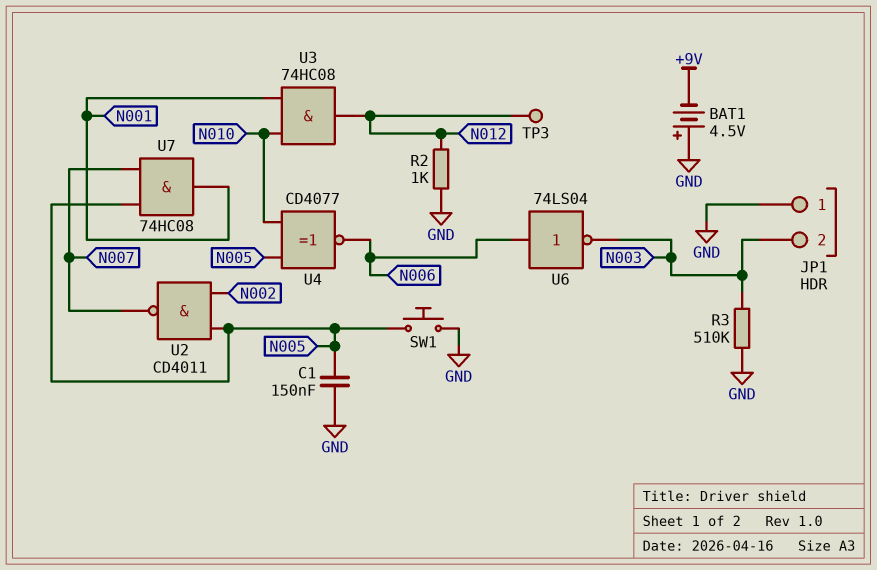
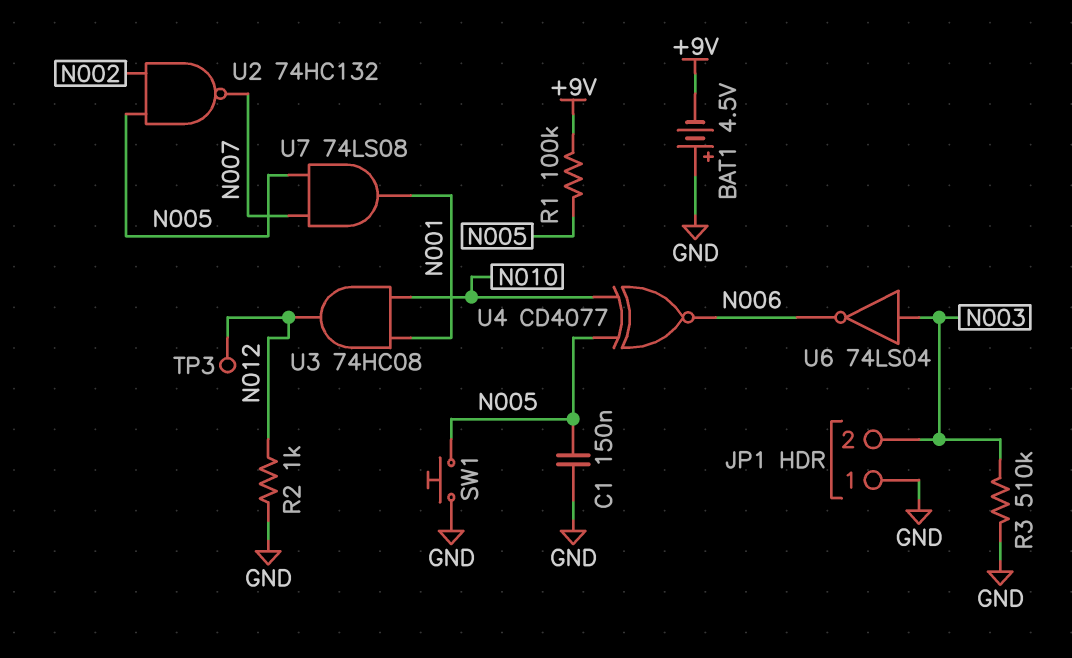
R1: none -> 100k (+9V, N005)
U2: NAND CD4011 (in N002, in N005, out N007) -> NAND 74HC132 (in N002, in N005, out N007)
U6: NOT 74LS04 (in N006, out N003) -> NOT 74LS04 (in N003, out N006)
U7: AND 74HC08 (in N005, in N007, out N001) -> AND 74LS08 (in N005, in N007, out N001)

